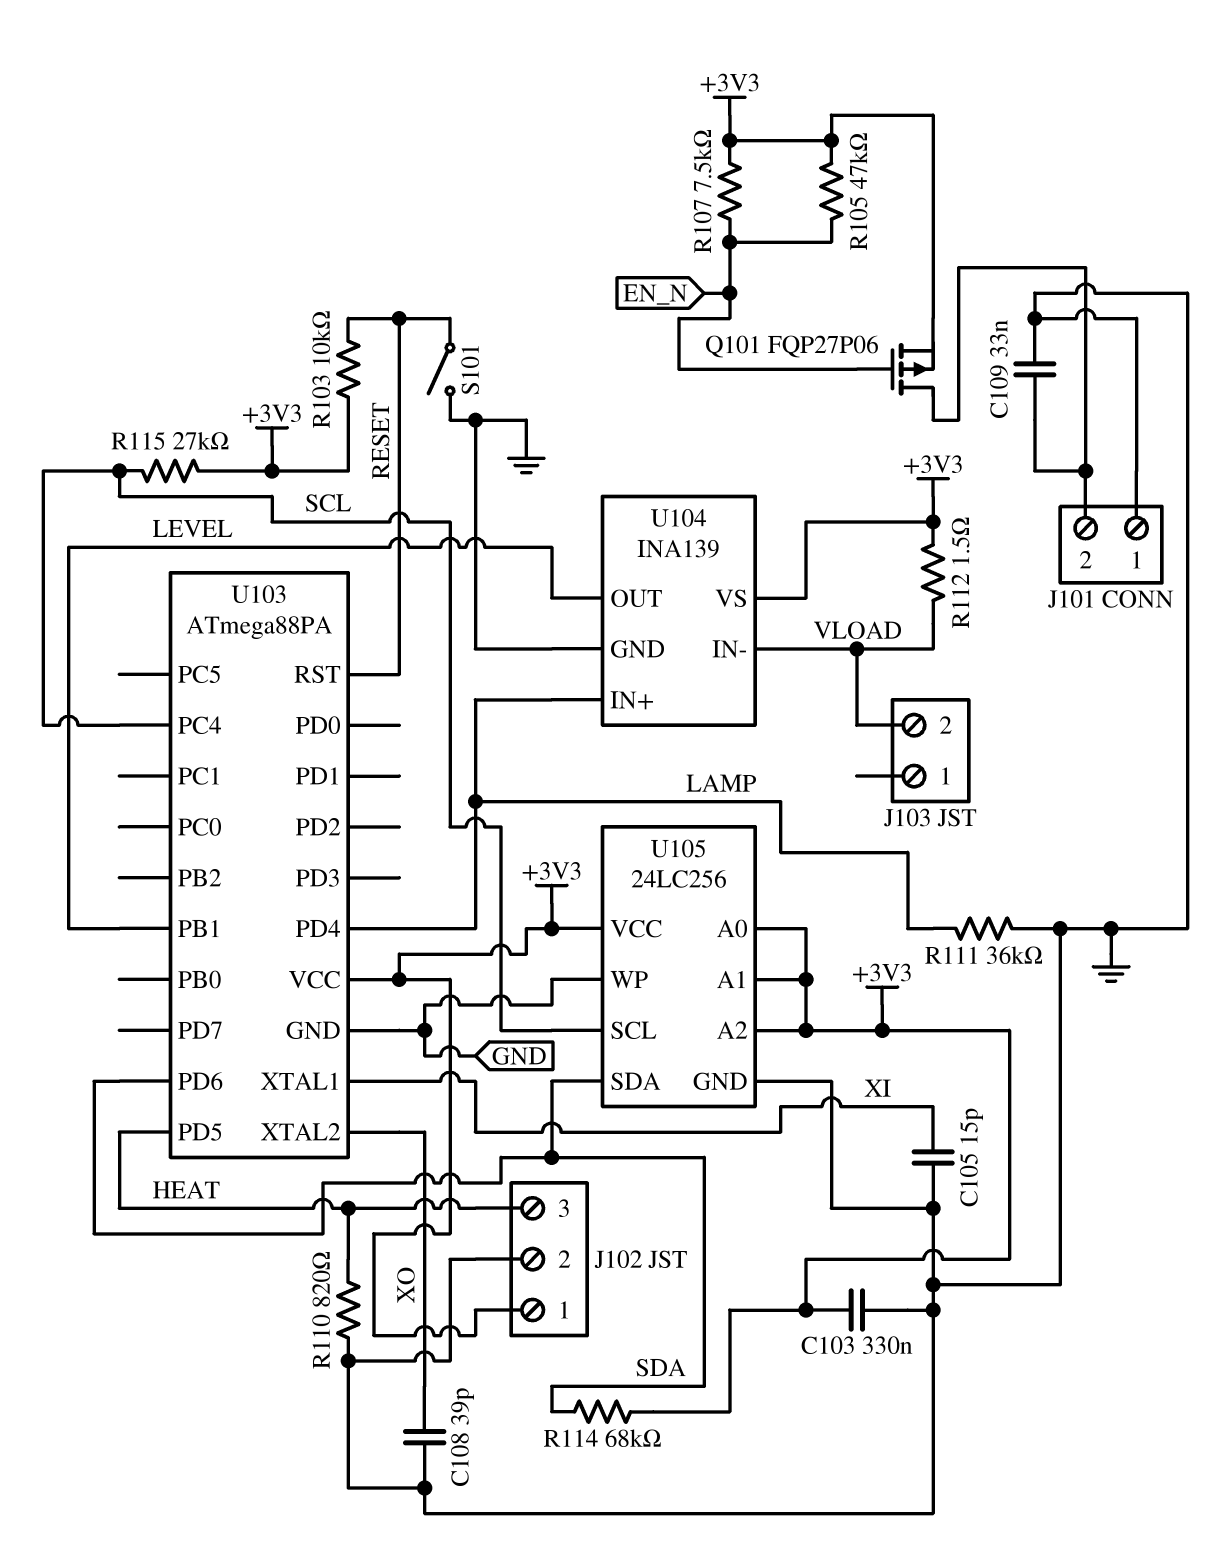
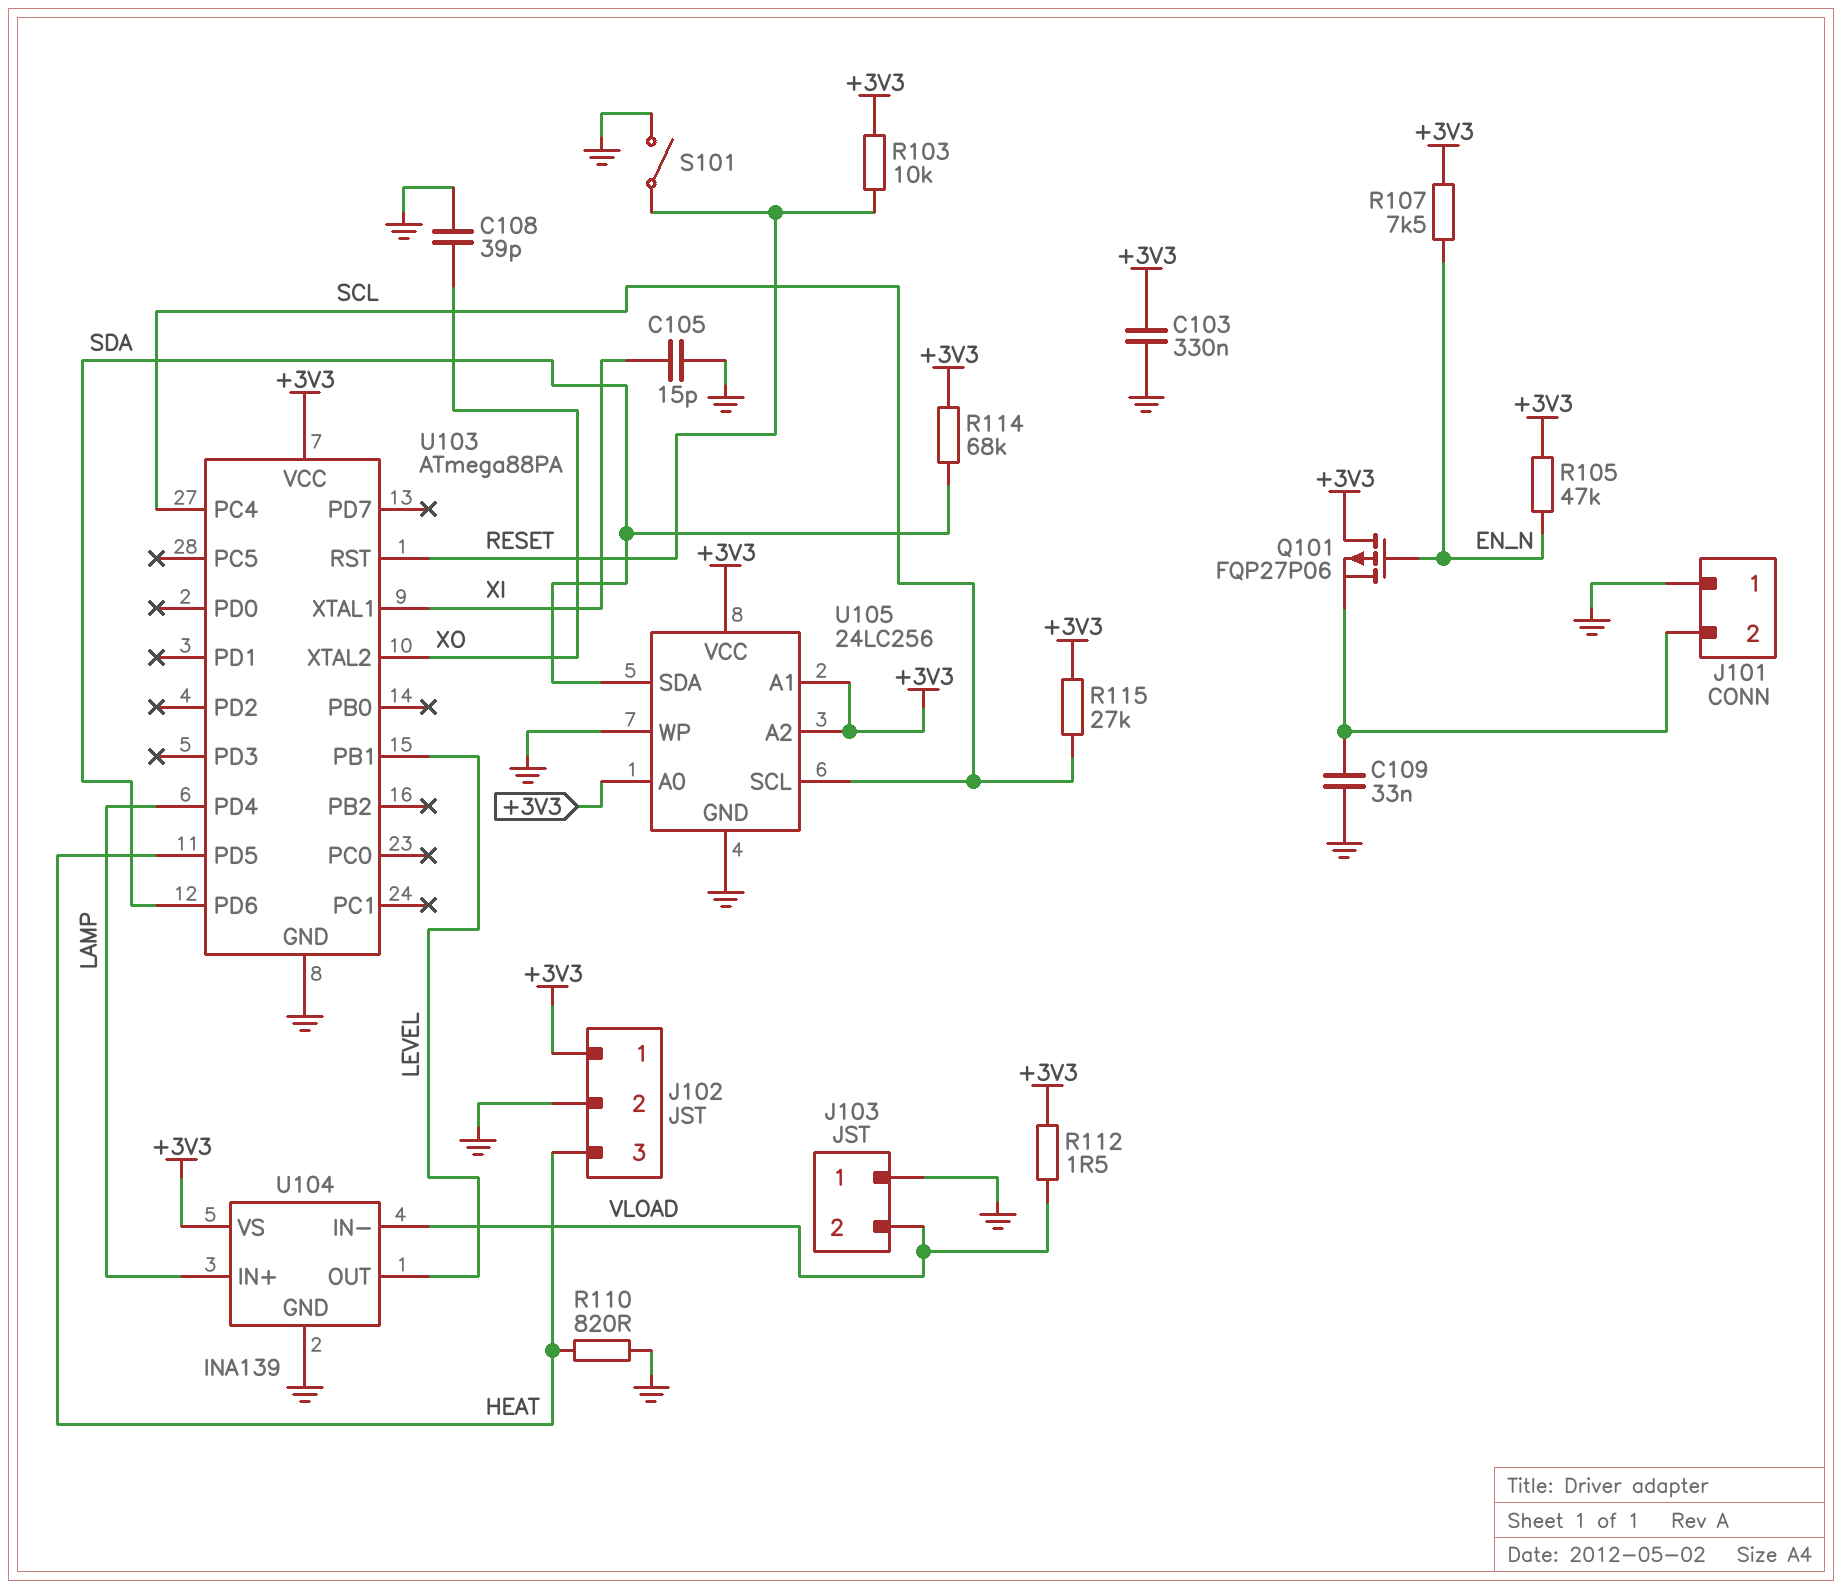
J103 pin 1: none -> GND
Q101: PMOS FQP27P06 (G EN_N, D J101/2, S +3V3) -> PMOS FQP27P06 (G EN_N, D +3V3, S J101/2)
R111: 36k (GND, LAMP) -> none

